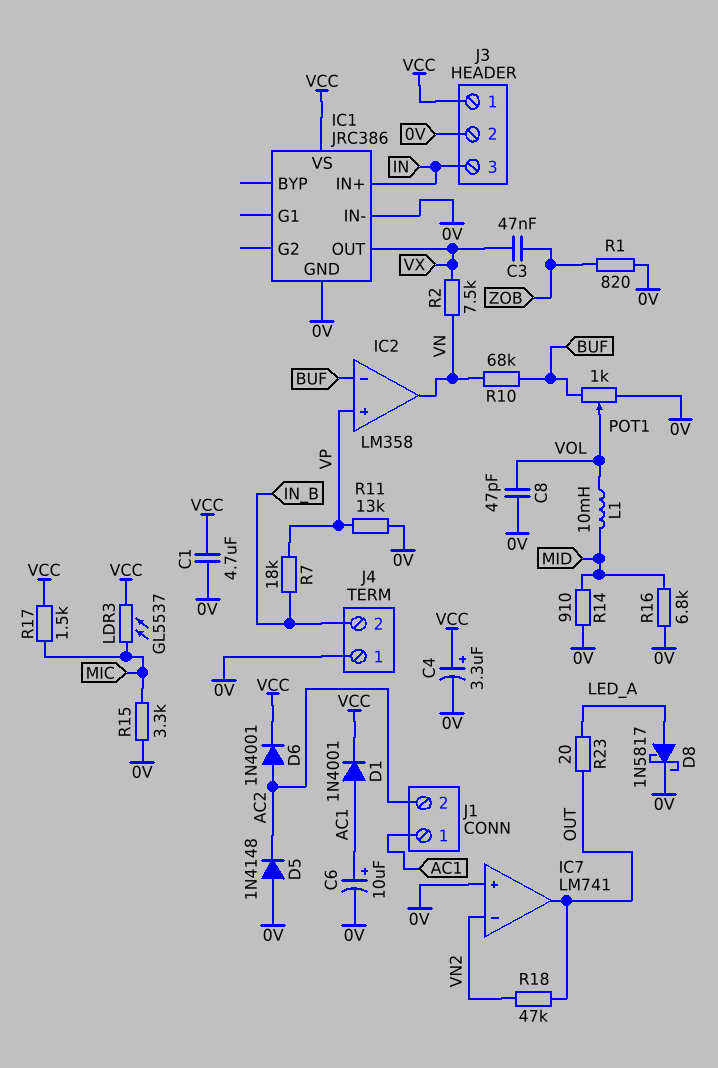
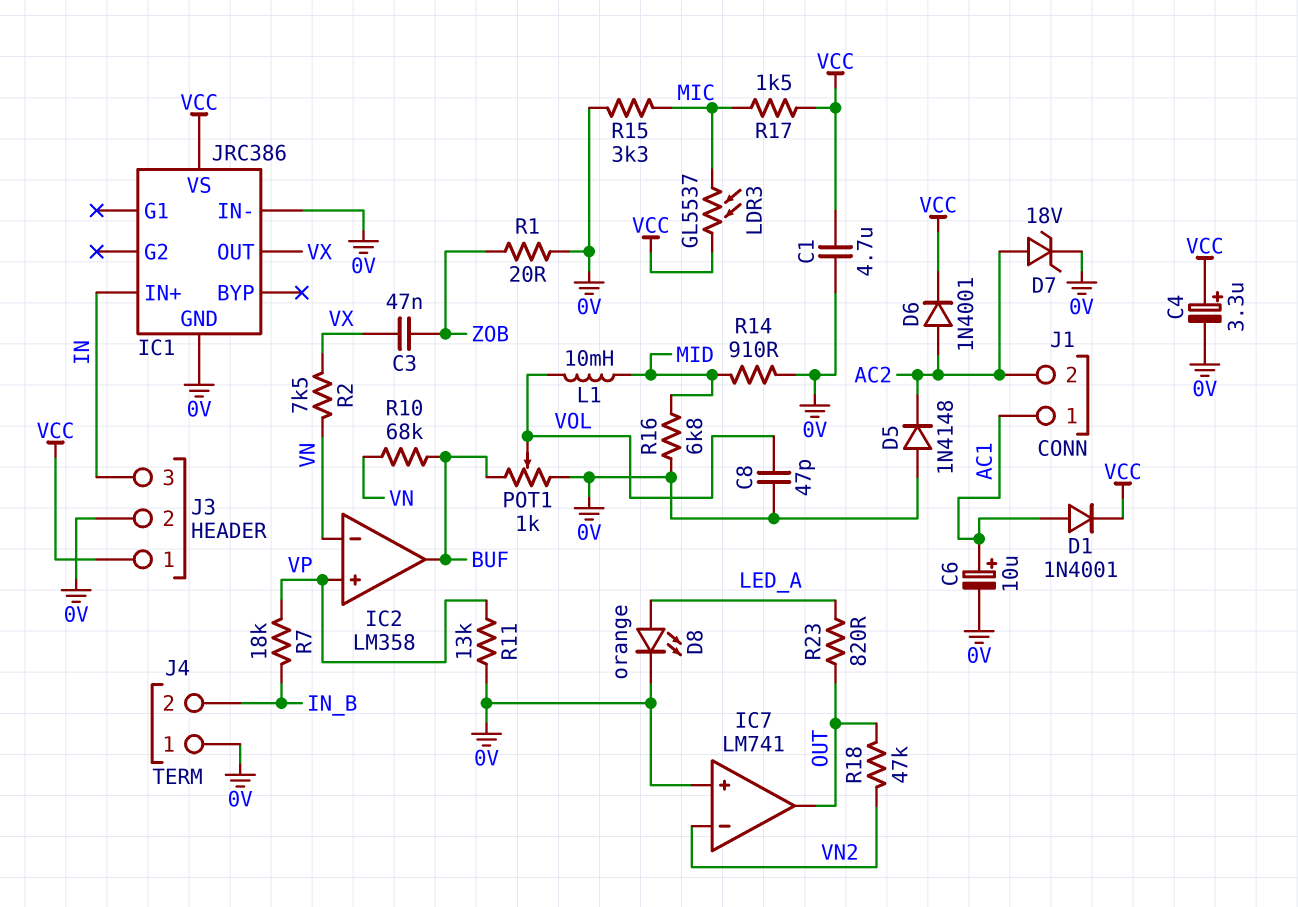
D7: none -> zener 18V (A AC2, K 0V)
D8: schottky 1N5817 (A LED_A, K 0V) -> LED orange (A LED_A, K 0V)
IC2 pin in-: BUF -> VN
IC2 pin out: VN -> BUF
R1: 820 (0V, ZOB) -> 20 (0V, ZOB)
R23: 20 (LED_A, OUT) -> 820 (LED_A, OUT)

